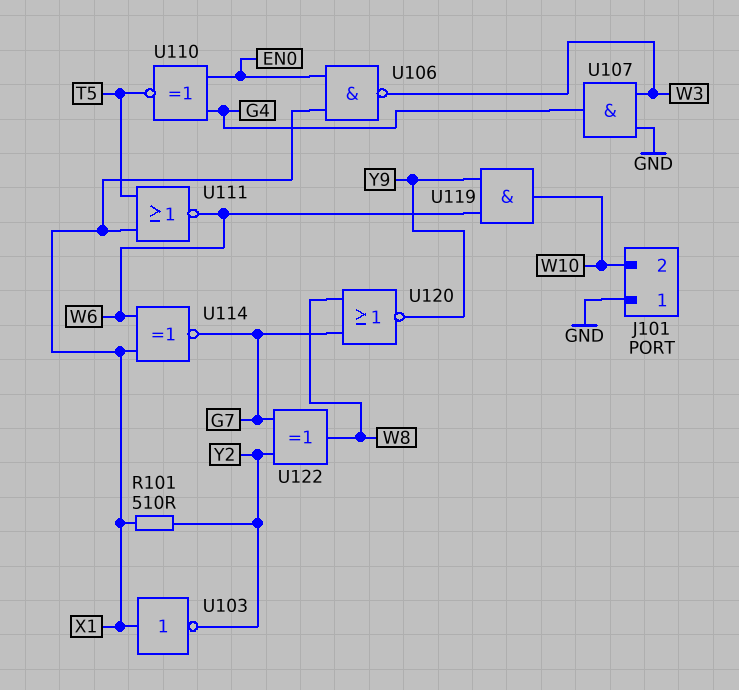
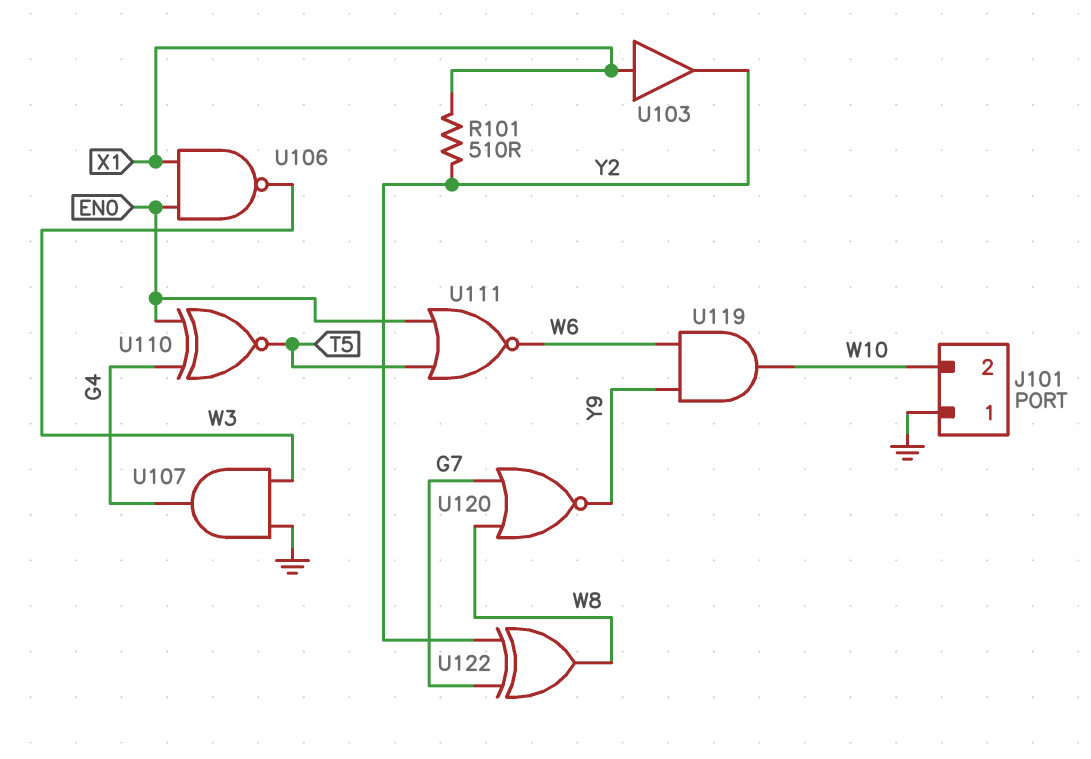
U103: NOT (in X1, out Y2) -> buffer (in X1, out Y2)
U111: NOR (in T5, in X1, out W6) -> NOR (in EN0, in T5, out W6)
U114: XNOR (in W6, in X1, out G7) -> none

